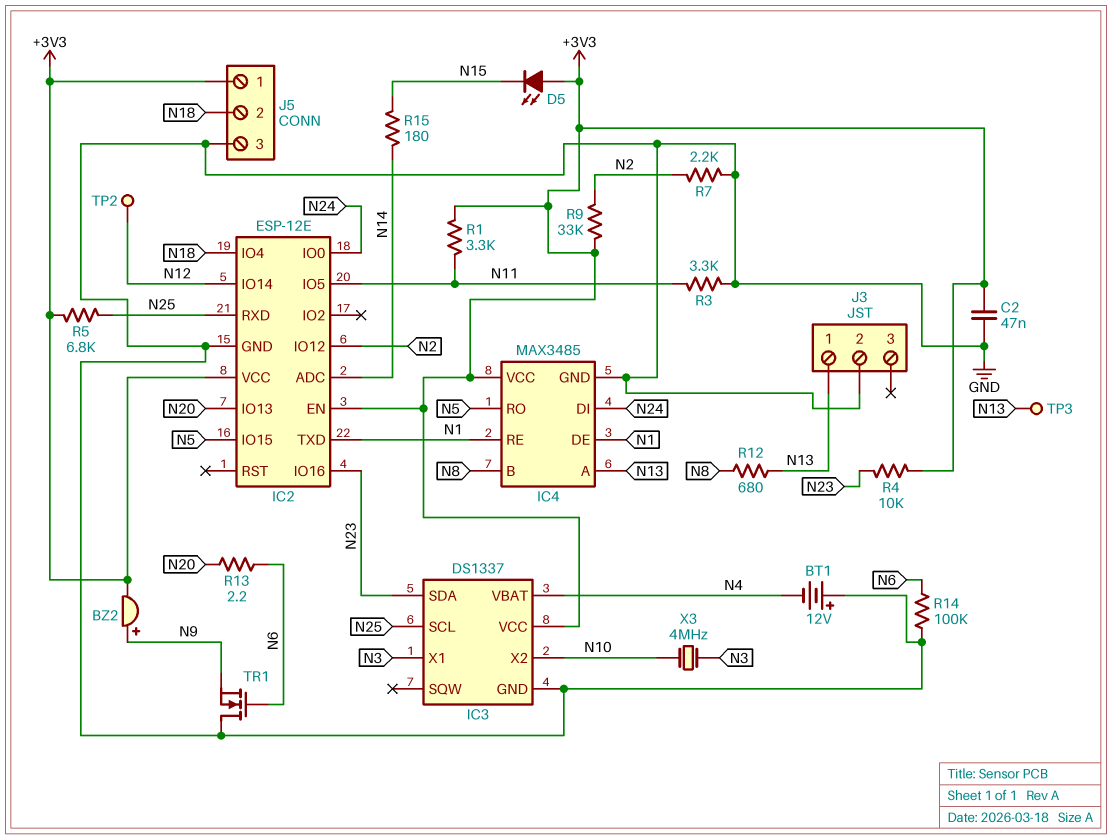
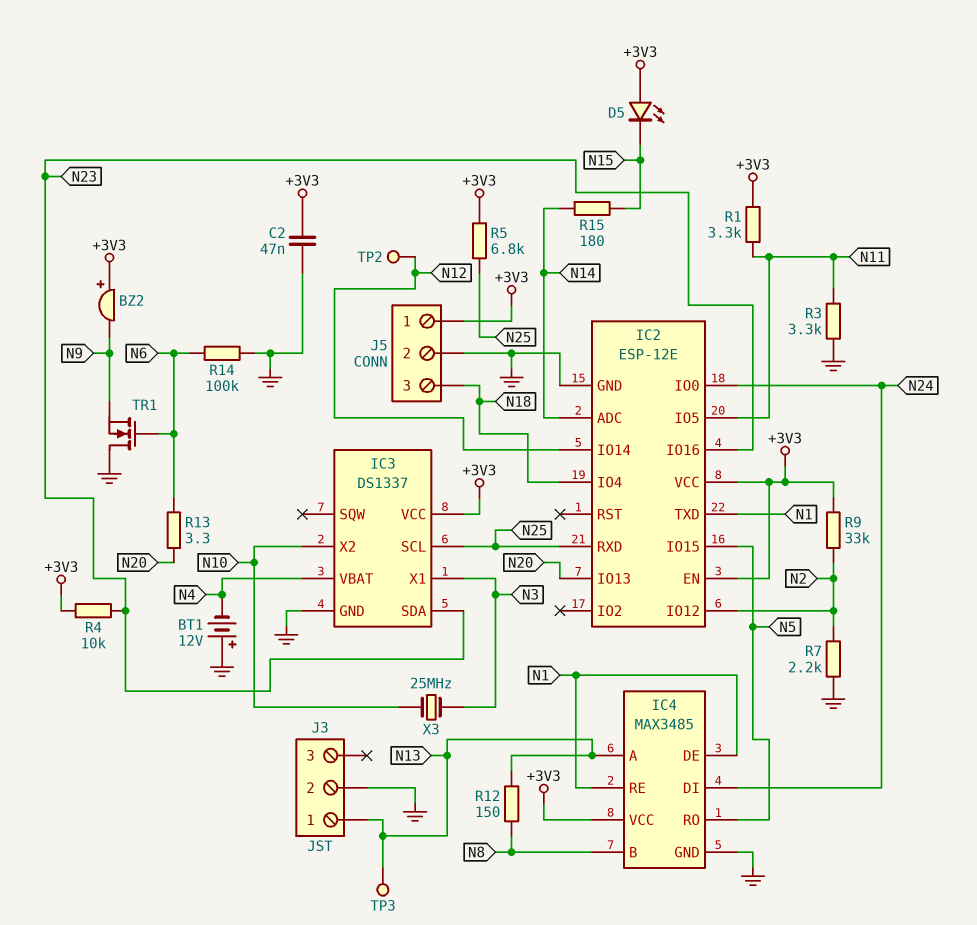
BZ2: buzzer (plus N9, minus +3V3) -> buzzer (plus +3V3, minus N9)
J5 pin 2: N18 -> GND
J5 pin 3: GND -> N18
R12: 680 (N8, N13) -> 150 (N8, N13)
R13: 2.2 (N6, N20) -> 3.3 (N6, N20)
X3: 4MHz (N3, N10) -> 25MHz (N3, N10)

